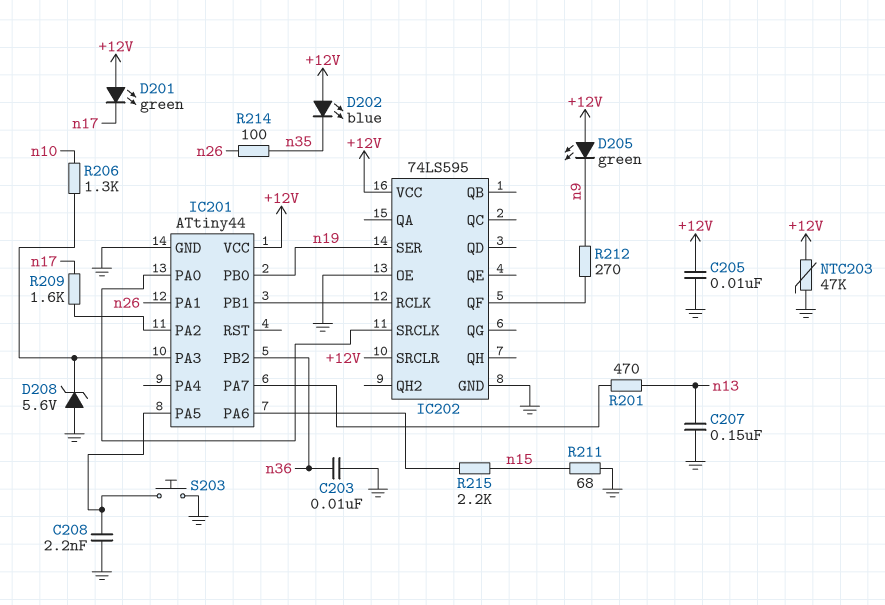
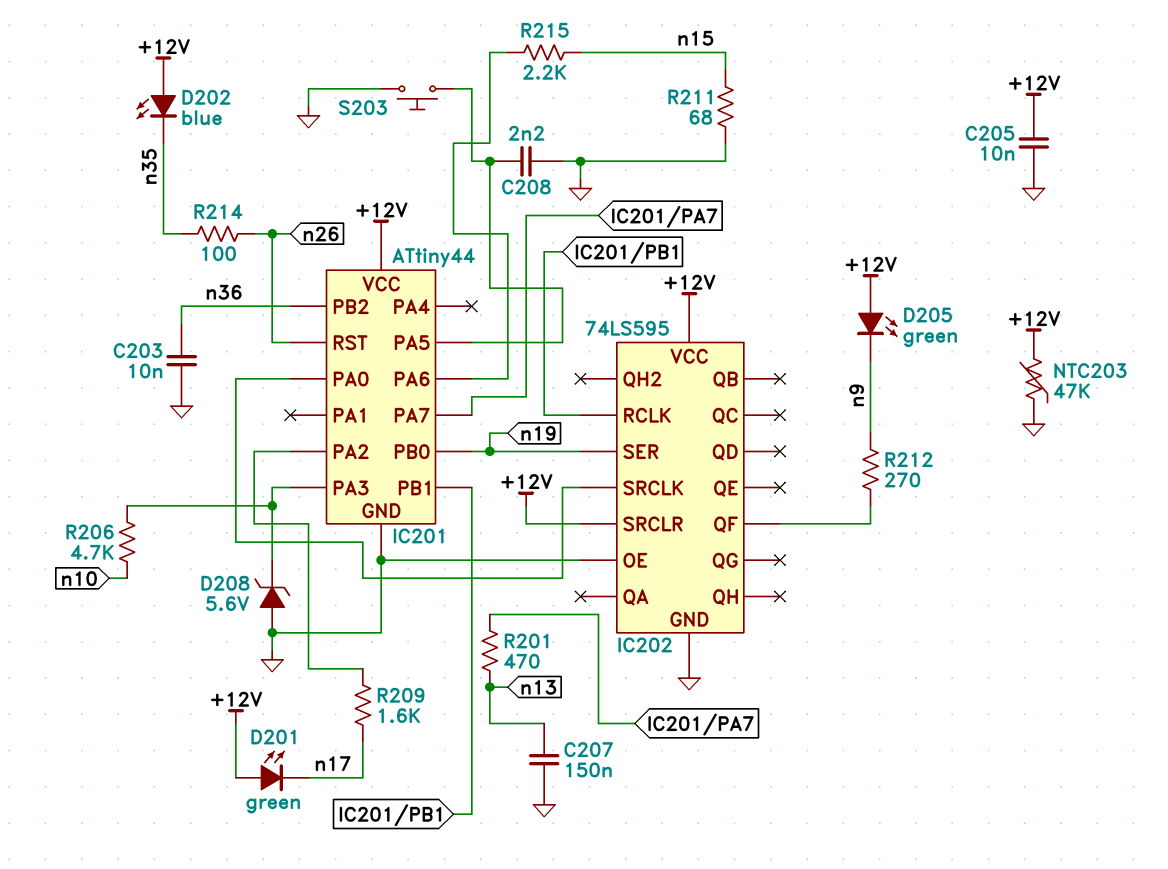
IC201 pin PA1: n26 -> none
IC201 pin RST: none -> n26
R206: 1.3k (IC201/PA3, n10) -> 4.7k (IC201/PA3, n10)

